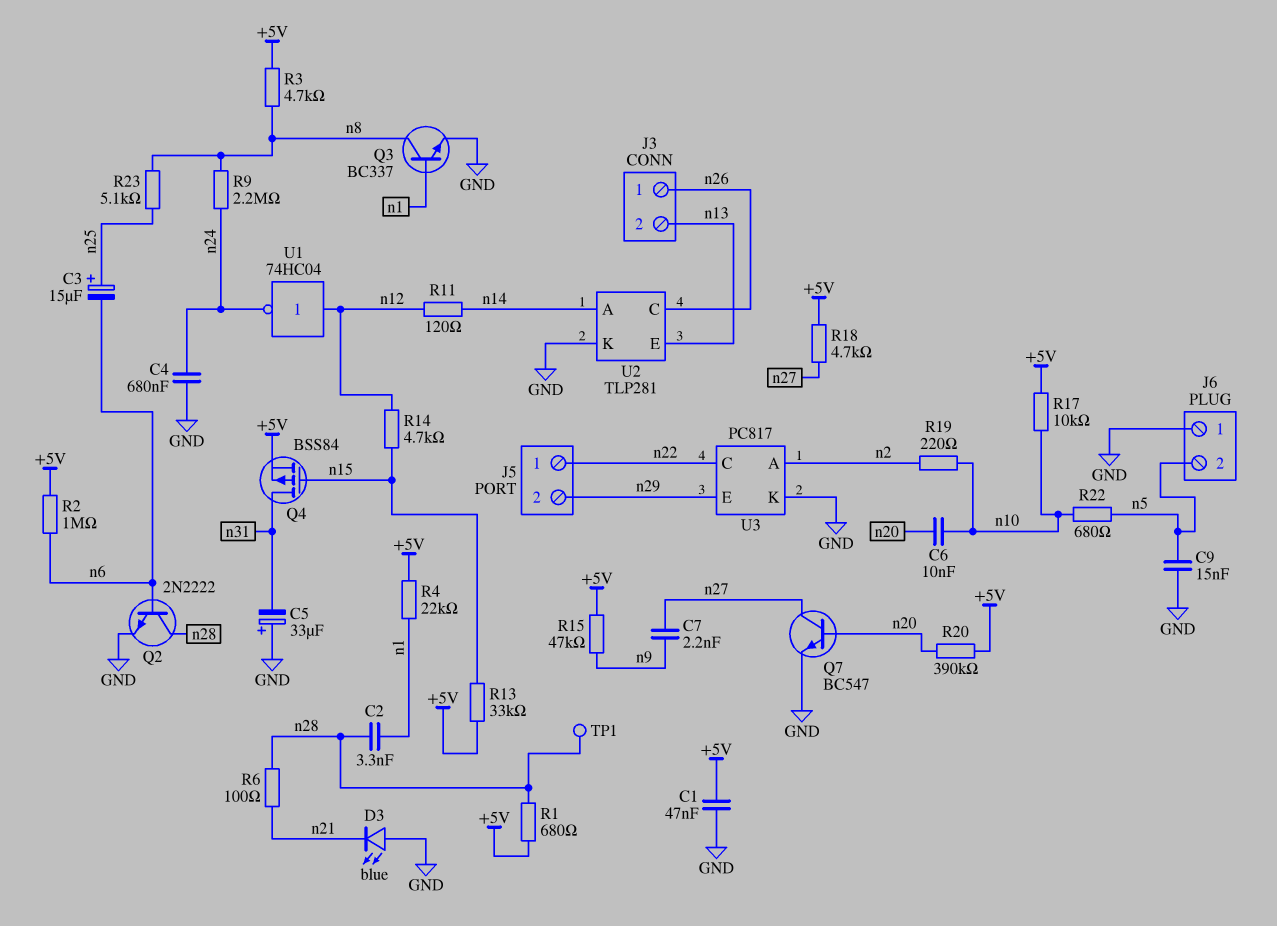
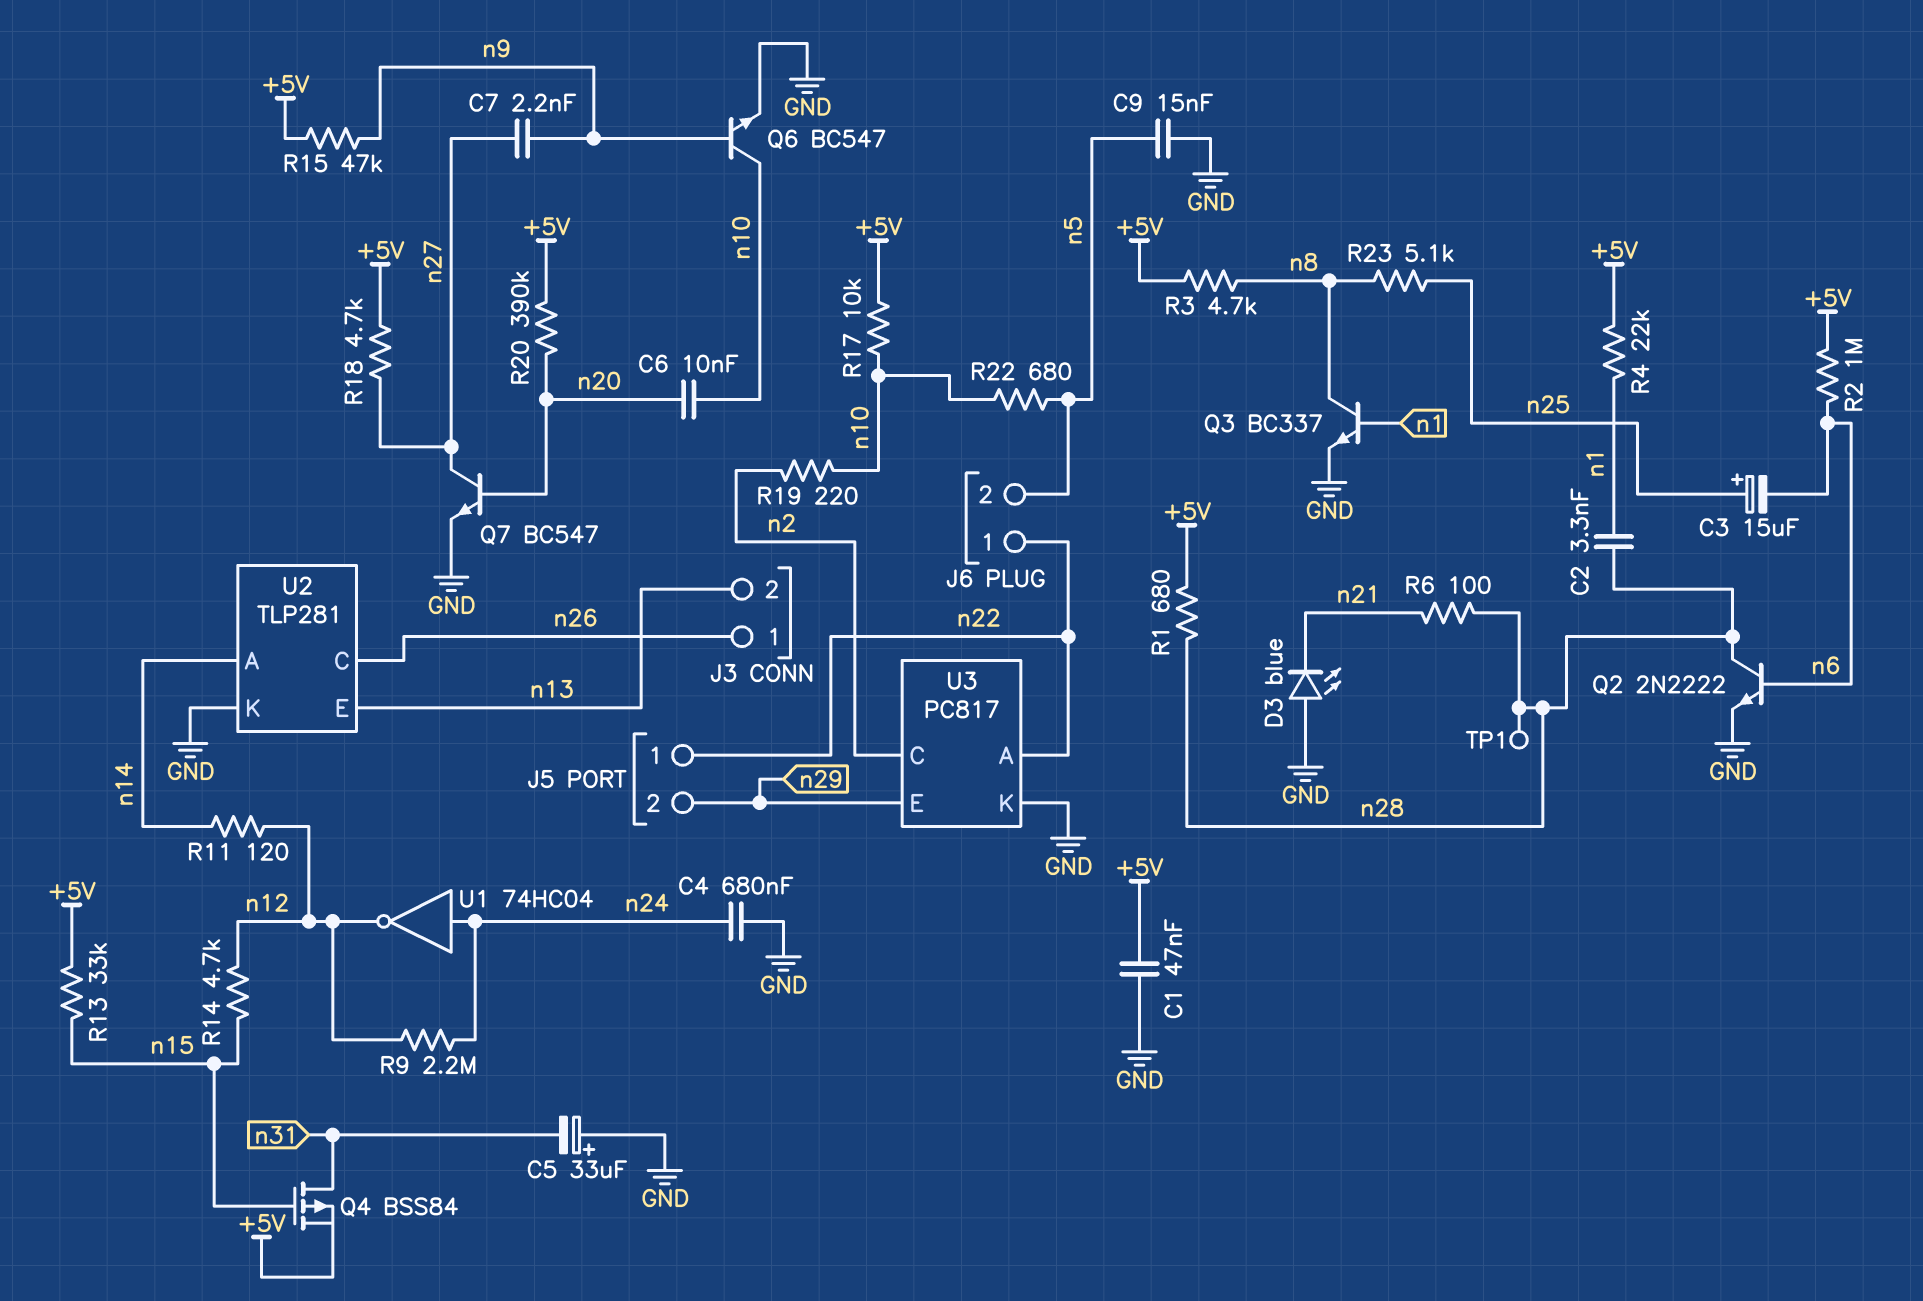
J6 pin 1: GND -> n22
Q6: none -> NPN BC547 (B n9, C n10, E GND)
R9: 2.2M (n8, n24) -> 2.2M (n12, n24)
U1: NOT 74HC04 (in n12, out n24) -> NOT 74HC04 (in n24, out n12)
U3 pin A: n2 -> n22
U3 pin C: n22 -> n2

